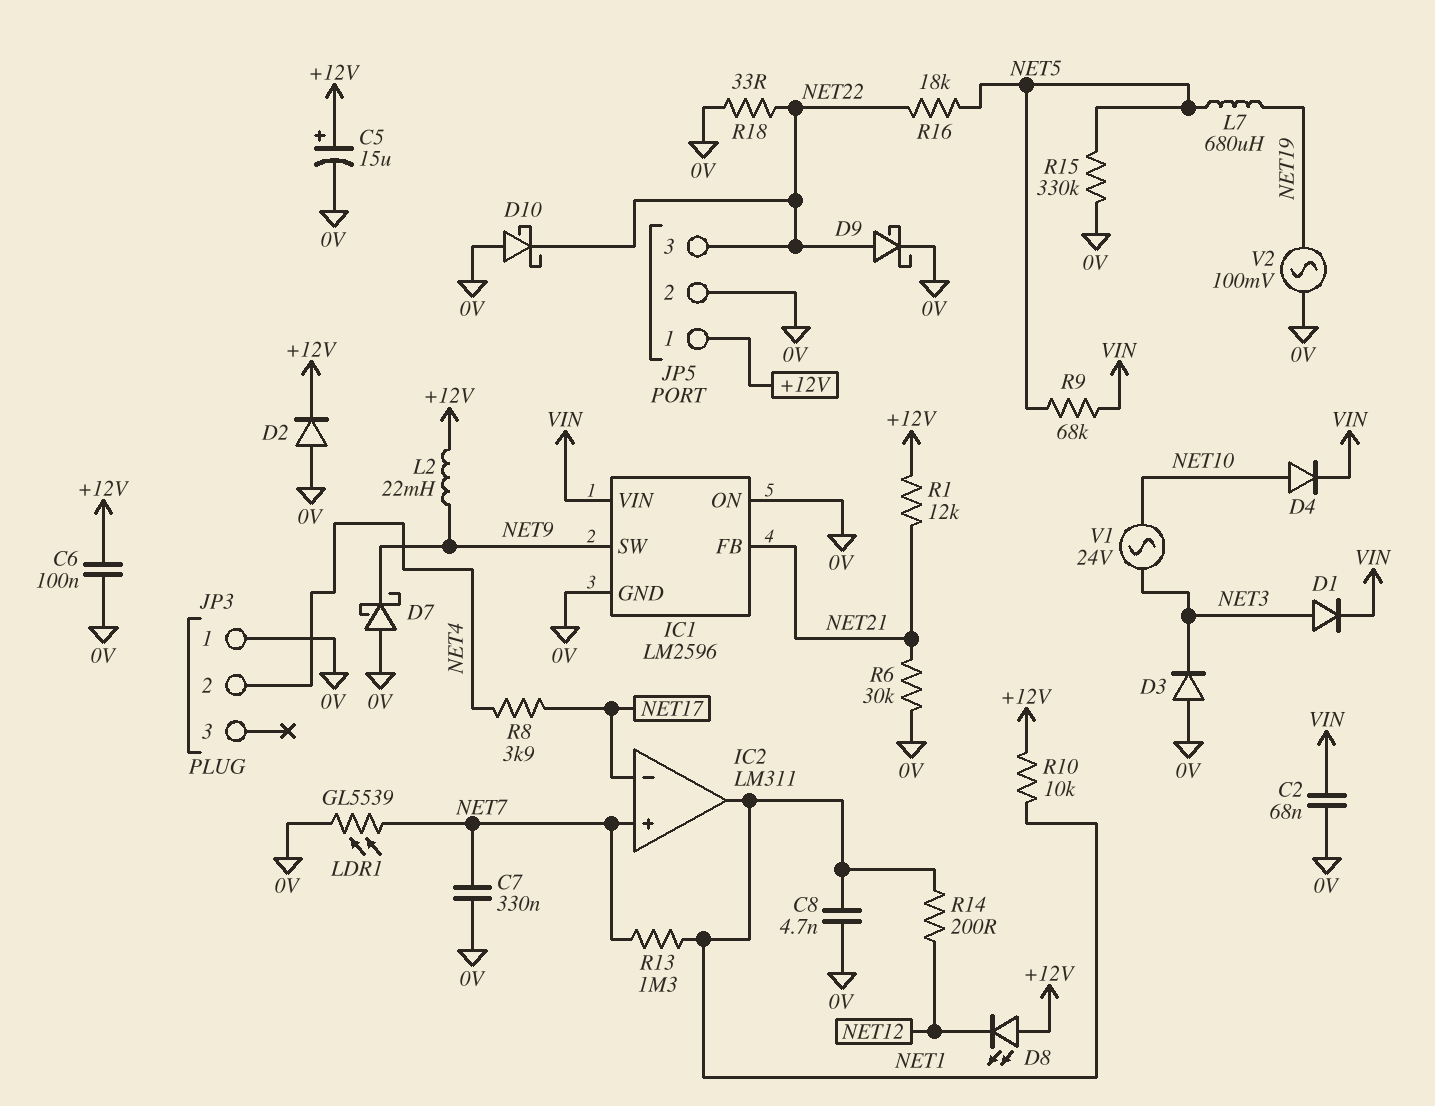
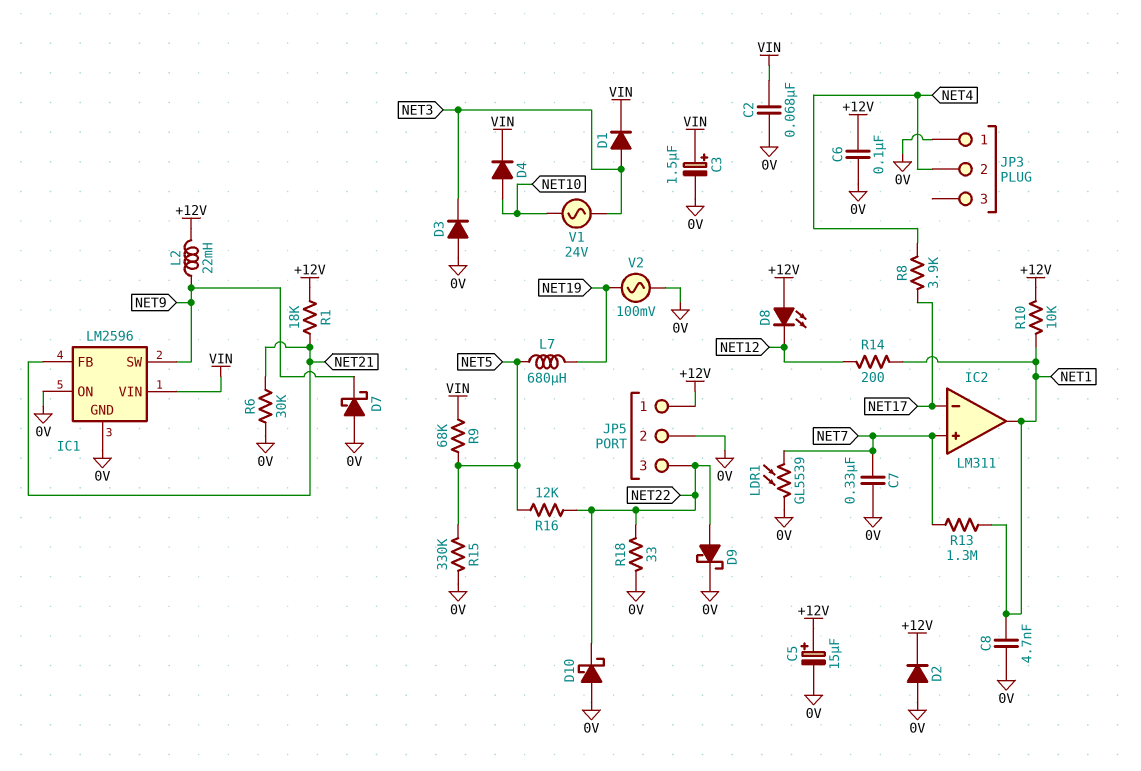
C3: none -> 1.5uF (plus VIN, minus 0V)
R1: 12k (+12V, NET21) -> 18k (+12V, NET21)
R16: 18k (NET5, NET22) -> 12k (NET5, NET22)

